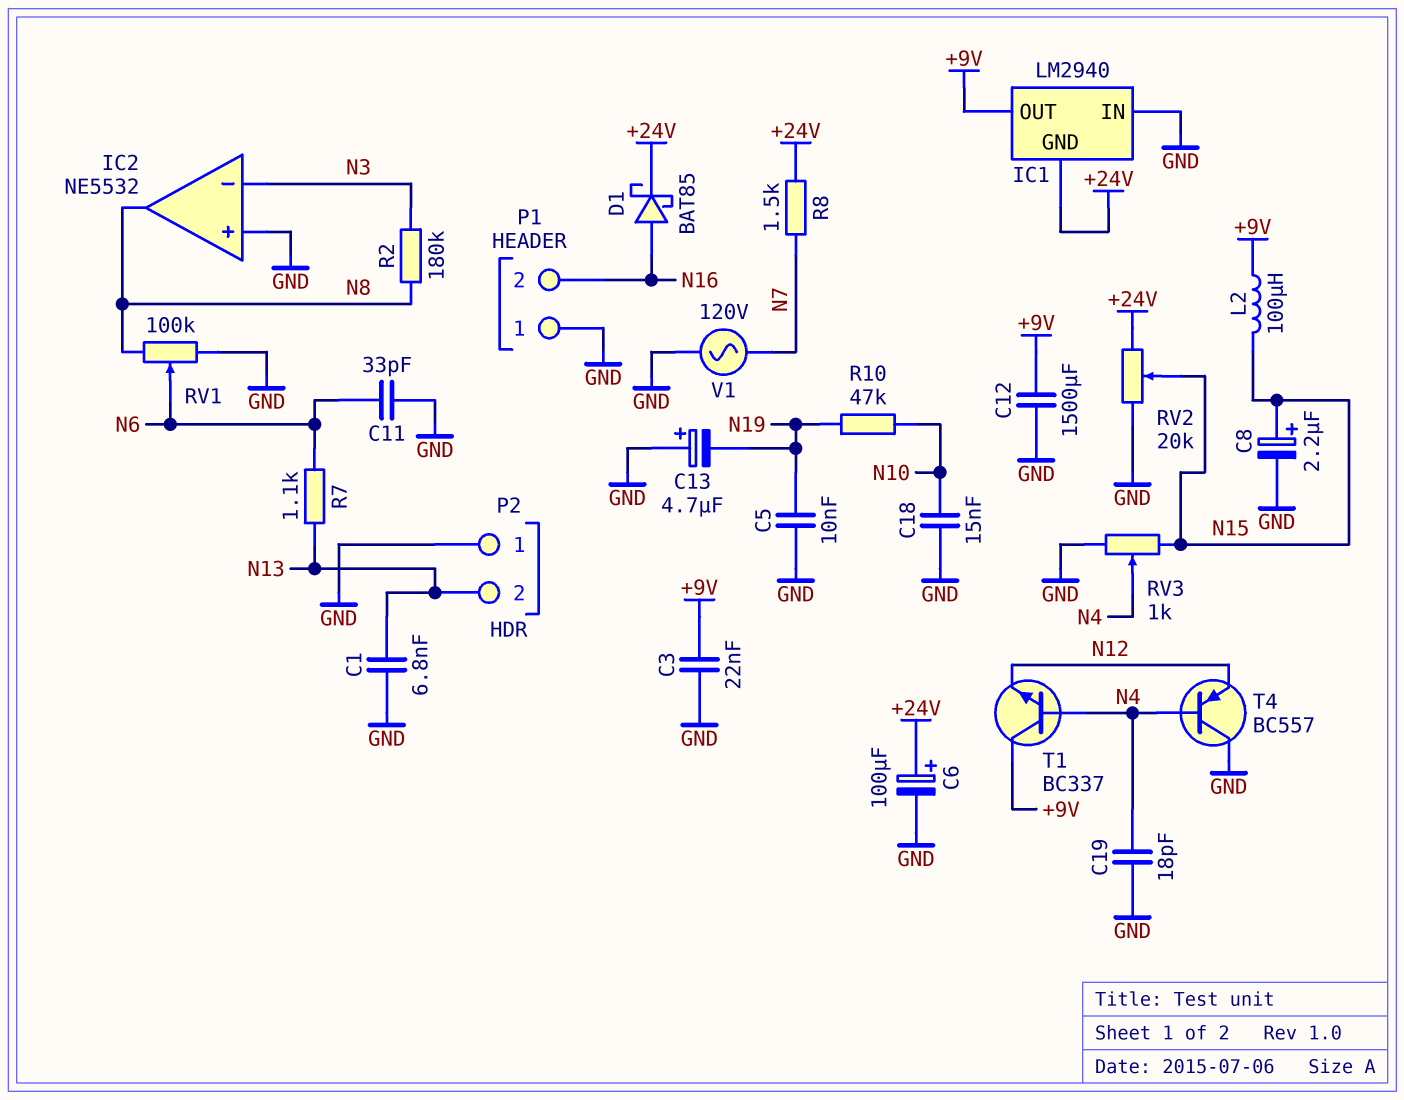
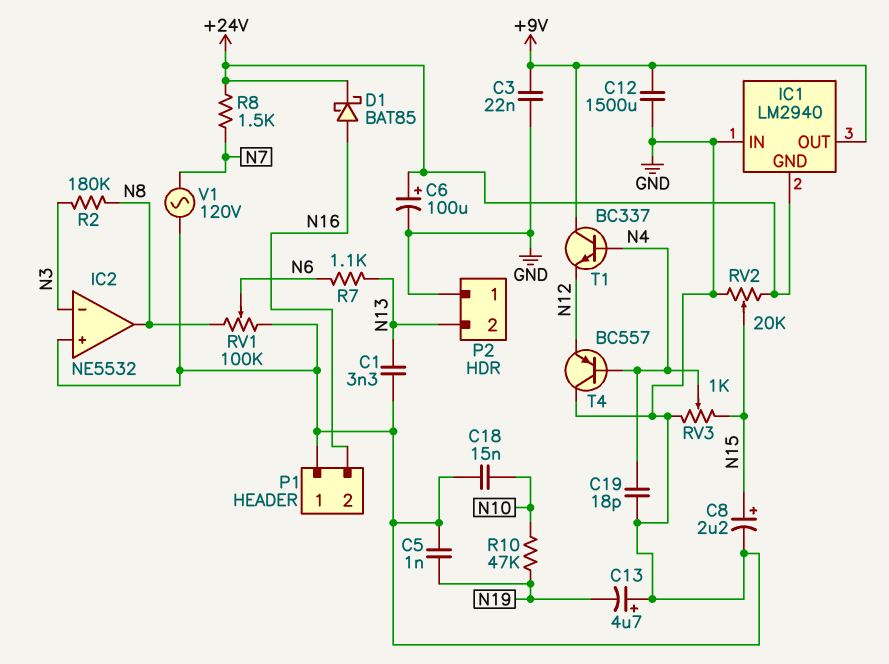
C1: 6.8nF (GND, N13) -> 3.3nF (GND, N13)
C5: 10nF (GND, N19) -> 1nF (GND, N19)
C11: 33pF (GND, N6) -> none
L2: 100uH (+9V, N15) -> none

